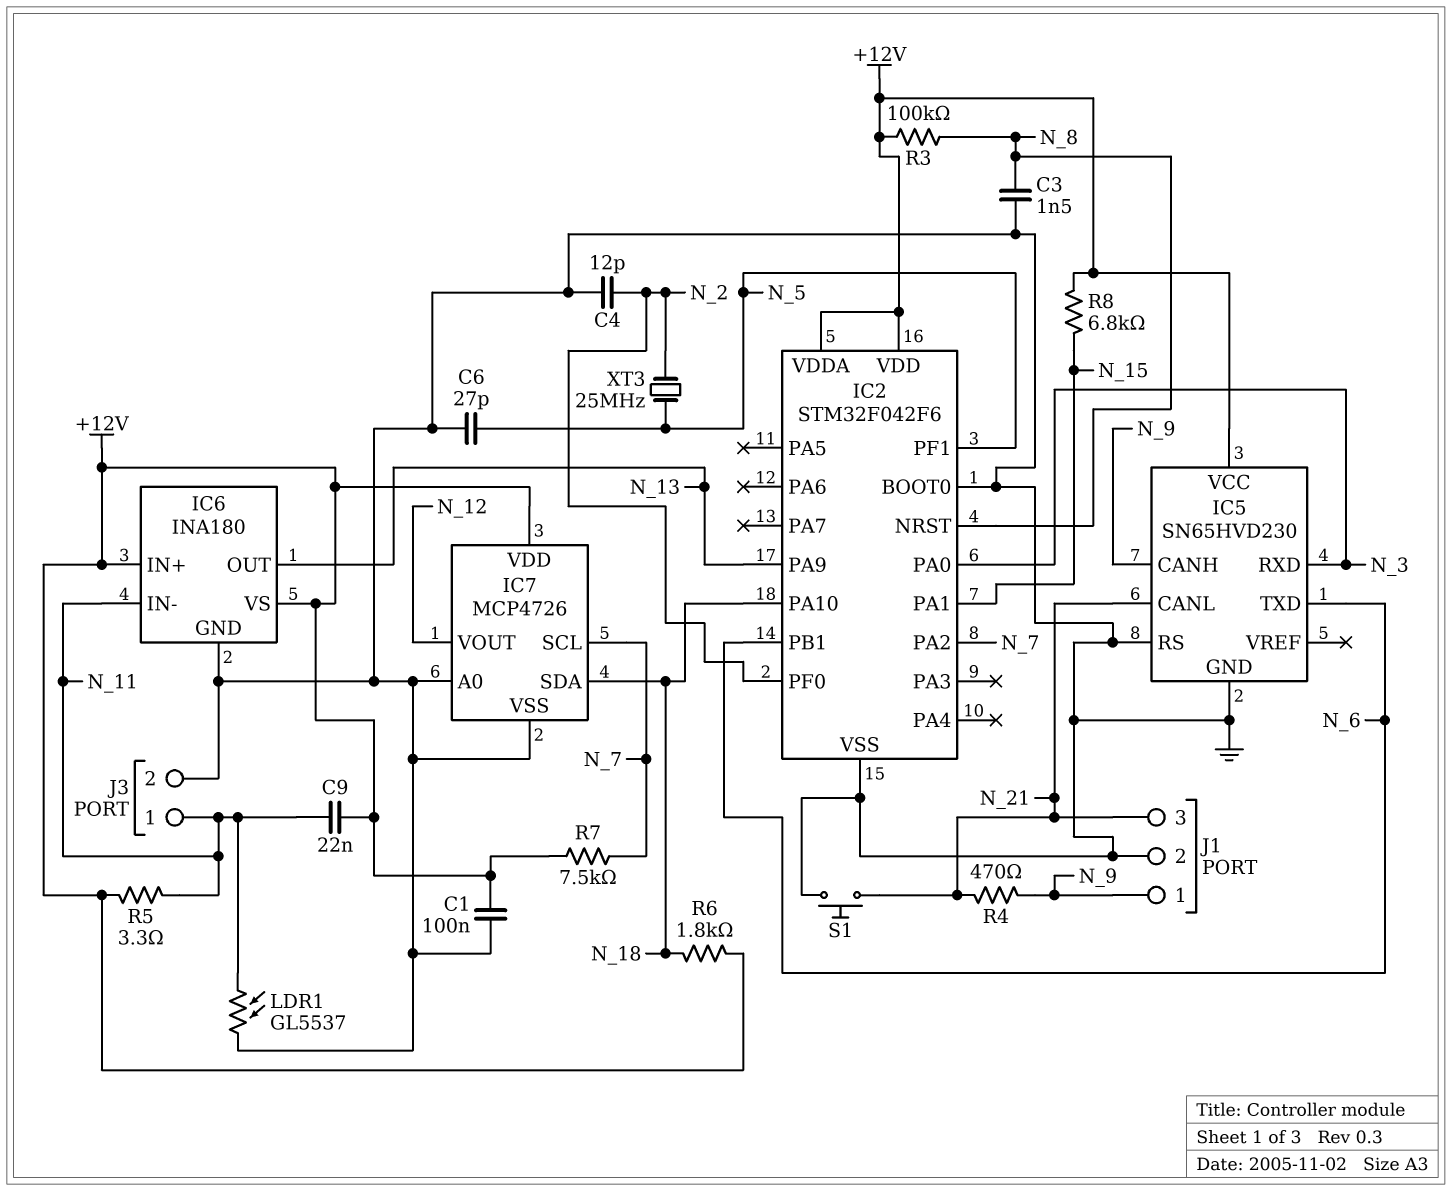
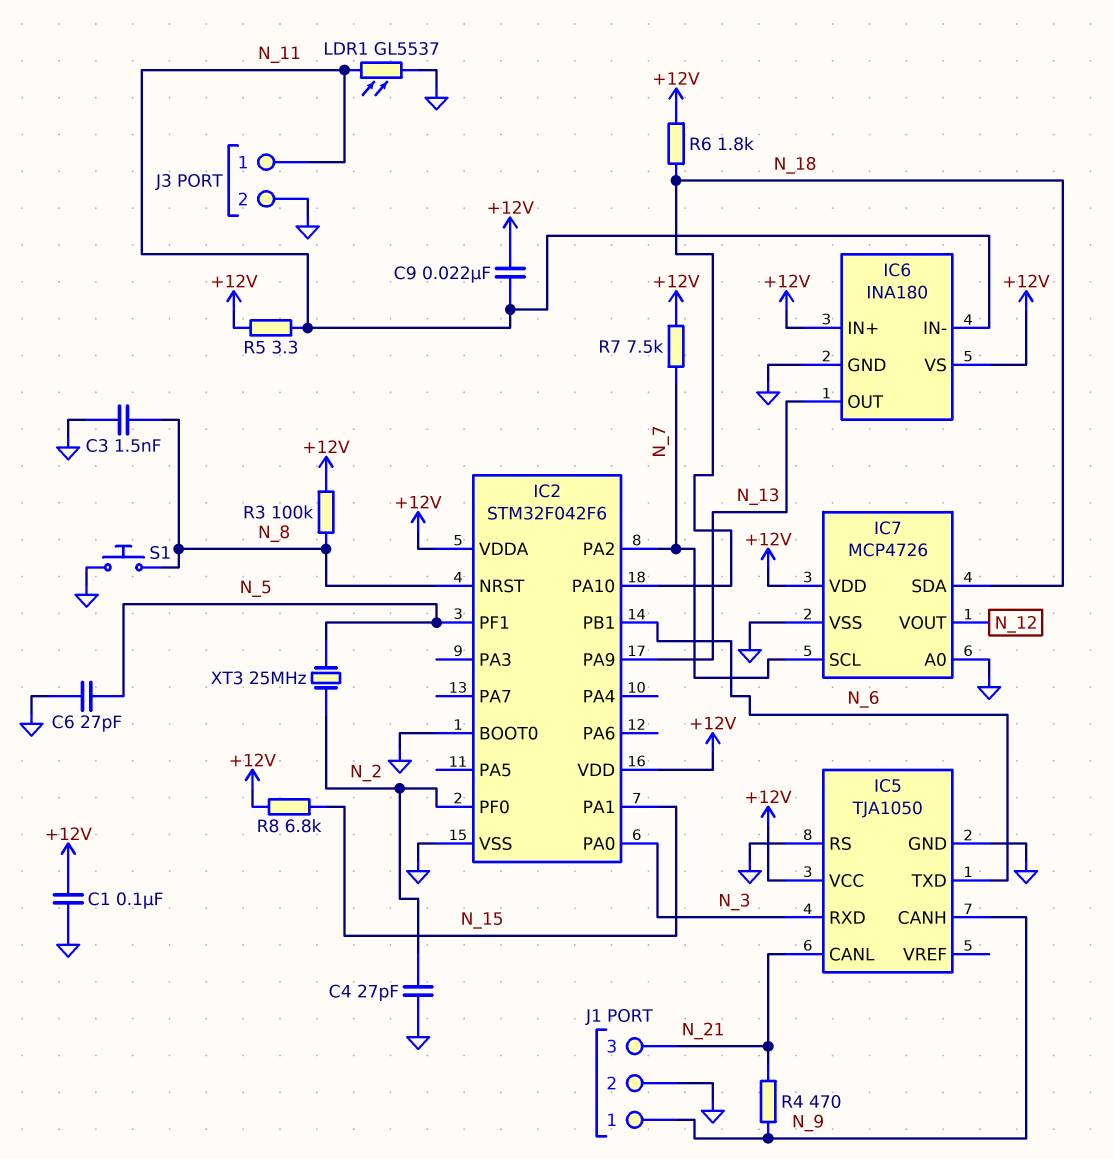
C4: 12pF (GND, N_2) -> 27pF (GND, N_2)
IC5: SN65HVD230 -> TJA1050
S1: button (GND, N_21) -> button (GND, N_8)

